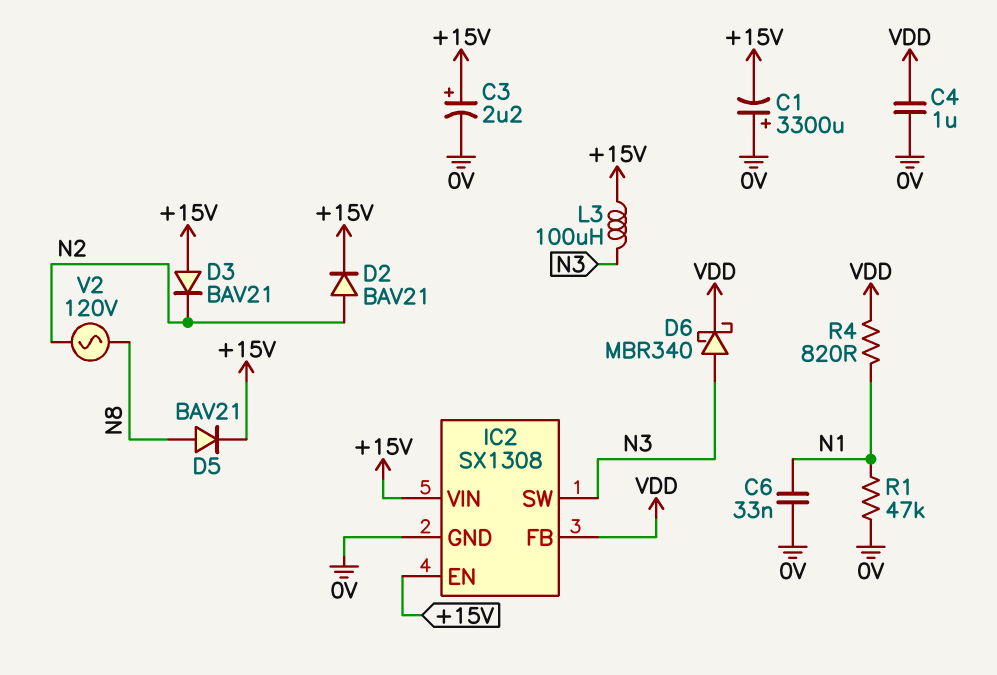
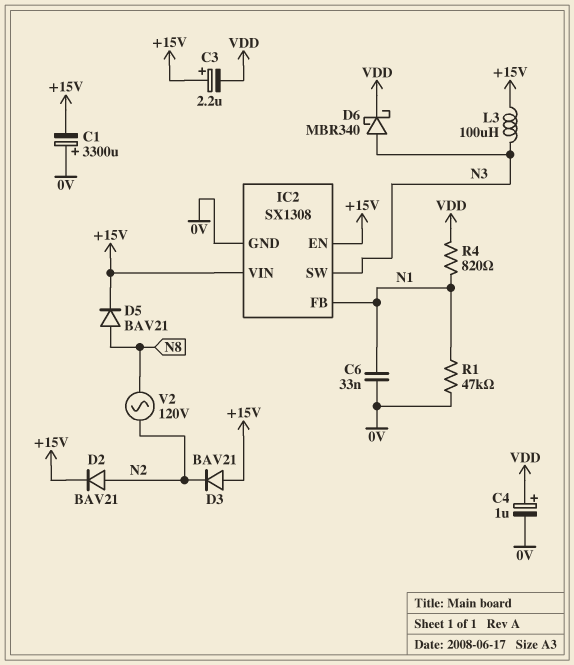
C3: 2.2uF (plus +15V, minus 0V) -> 2.2uF (plus +15V, minus VDD)
C4: 1uF (0V, VDD) -> 1uF (plus VDD, minus 0V)
IC2 pin FB: VDD -> N1

